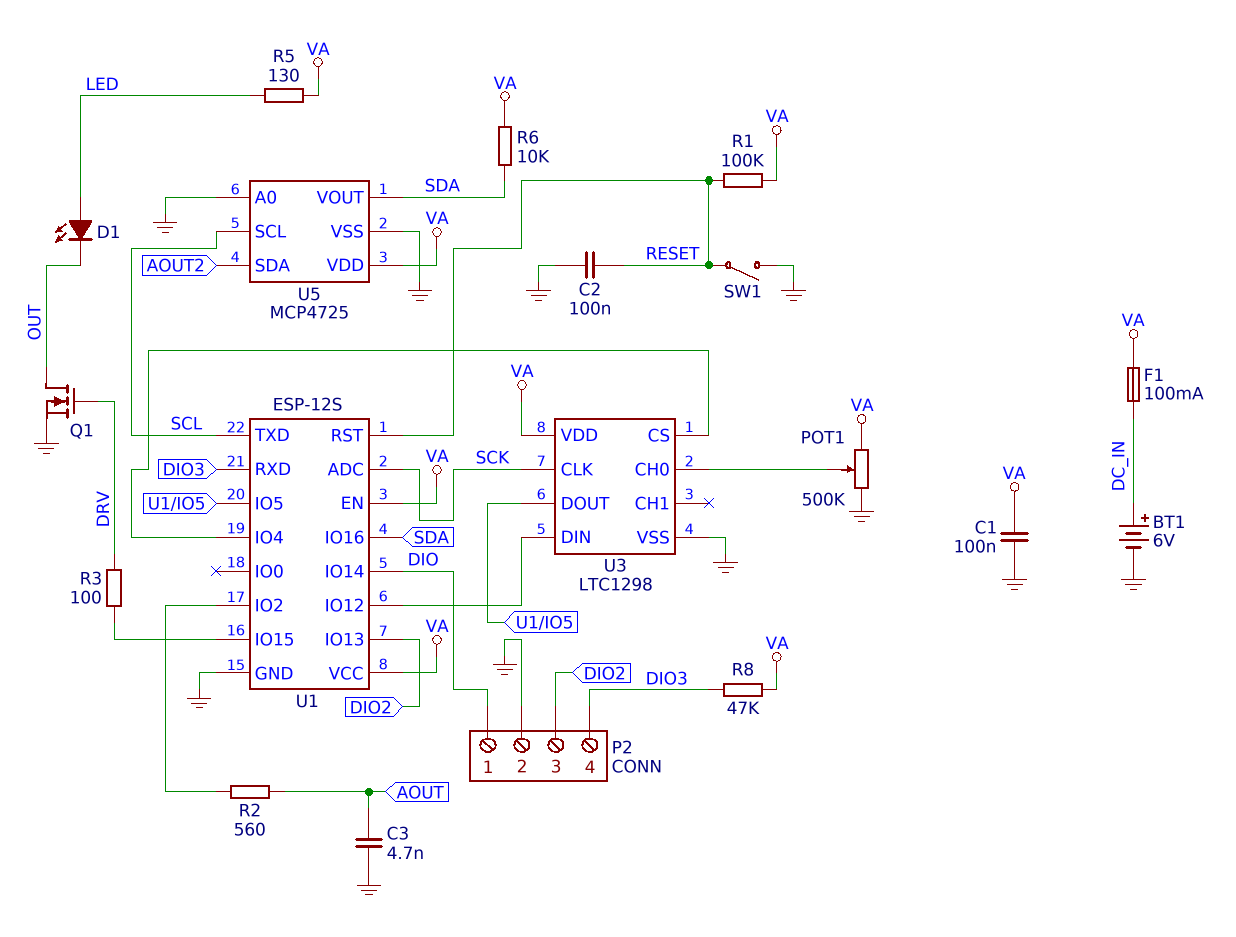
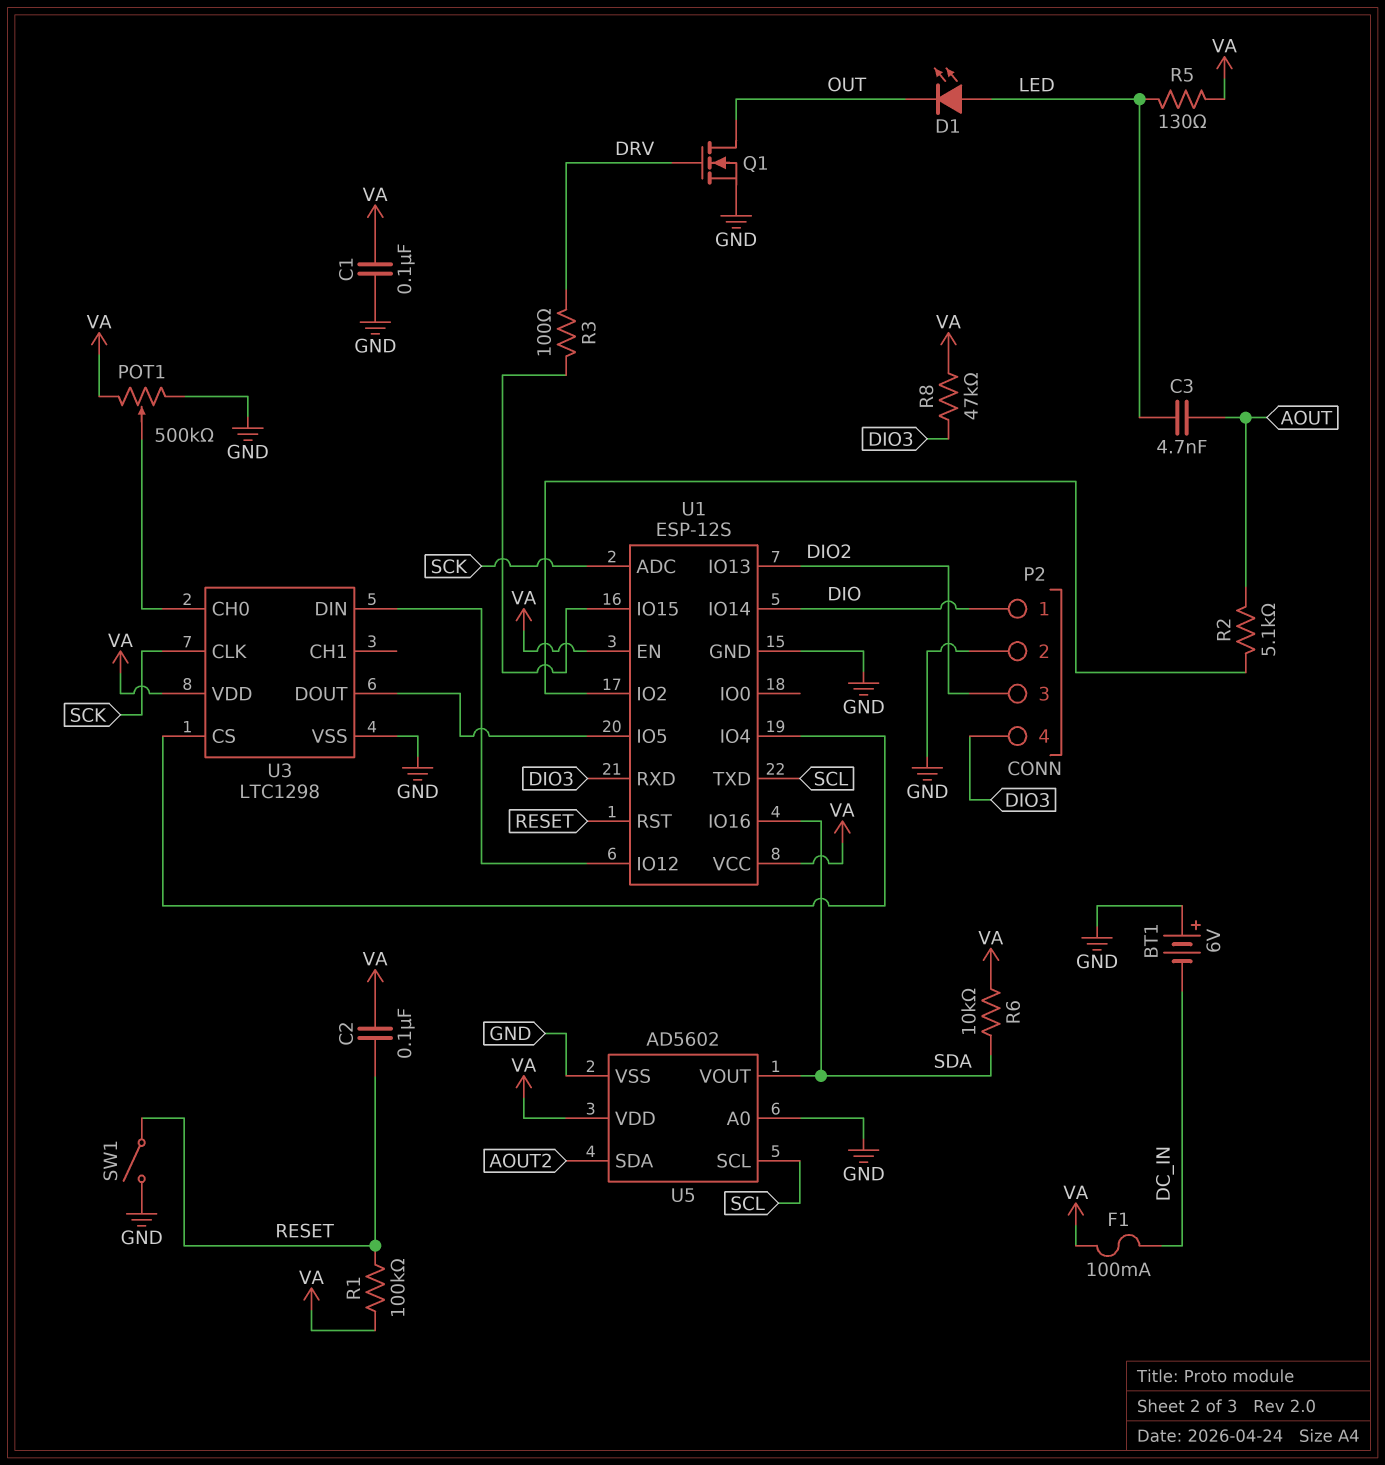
BT1: 6V (plus DC_IN, minus GND) -> 6V (plus GND, minus DC_IN)
C2: 100nF (GND, RESET) -> 100nF (RESET, VA)
C3: 4.7nF (AOUT, GND) -> 4.7nF (AOUT, LED)
R2: 560 (AOUT, U1/IO2) -> 5.1k (AOUT, U1/IO2)
U5: MCP4725 -> AD5602

